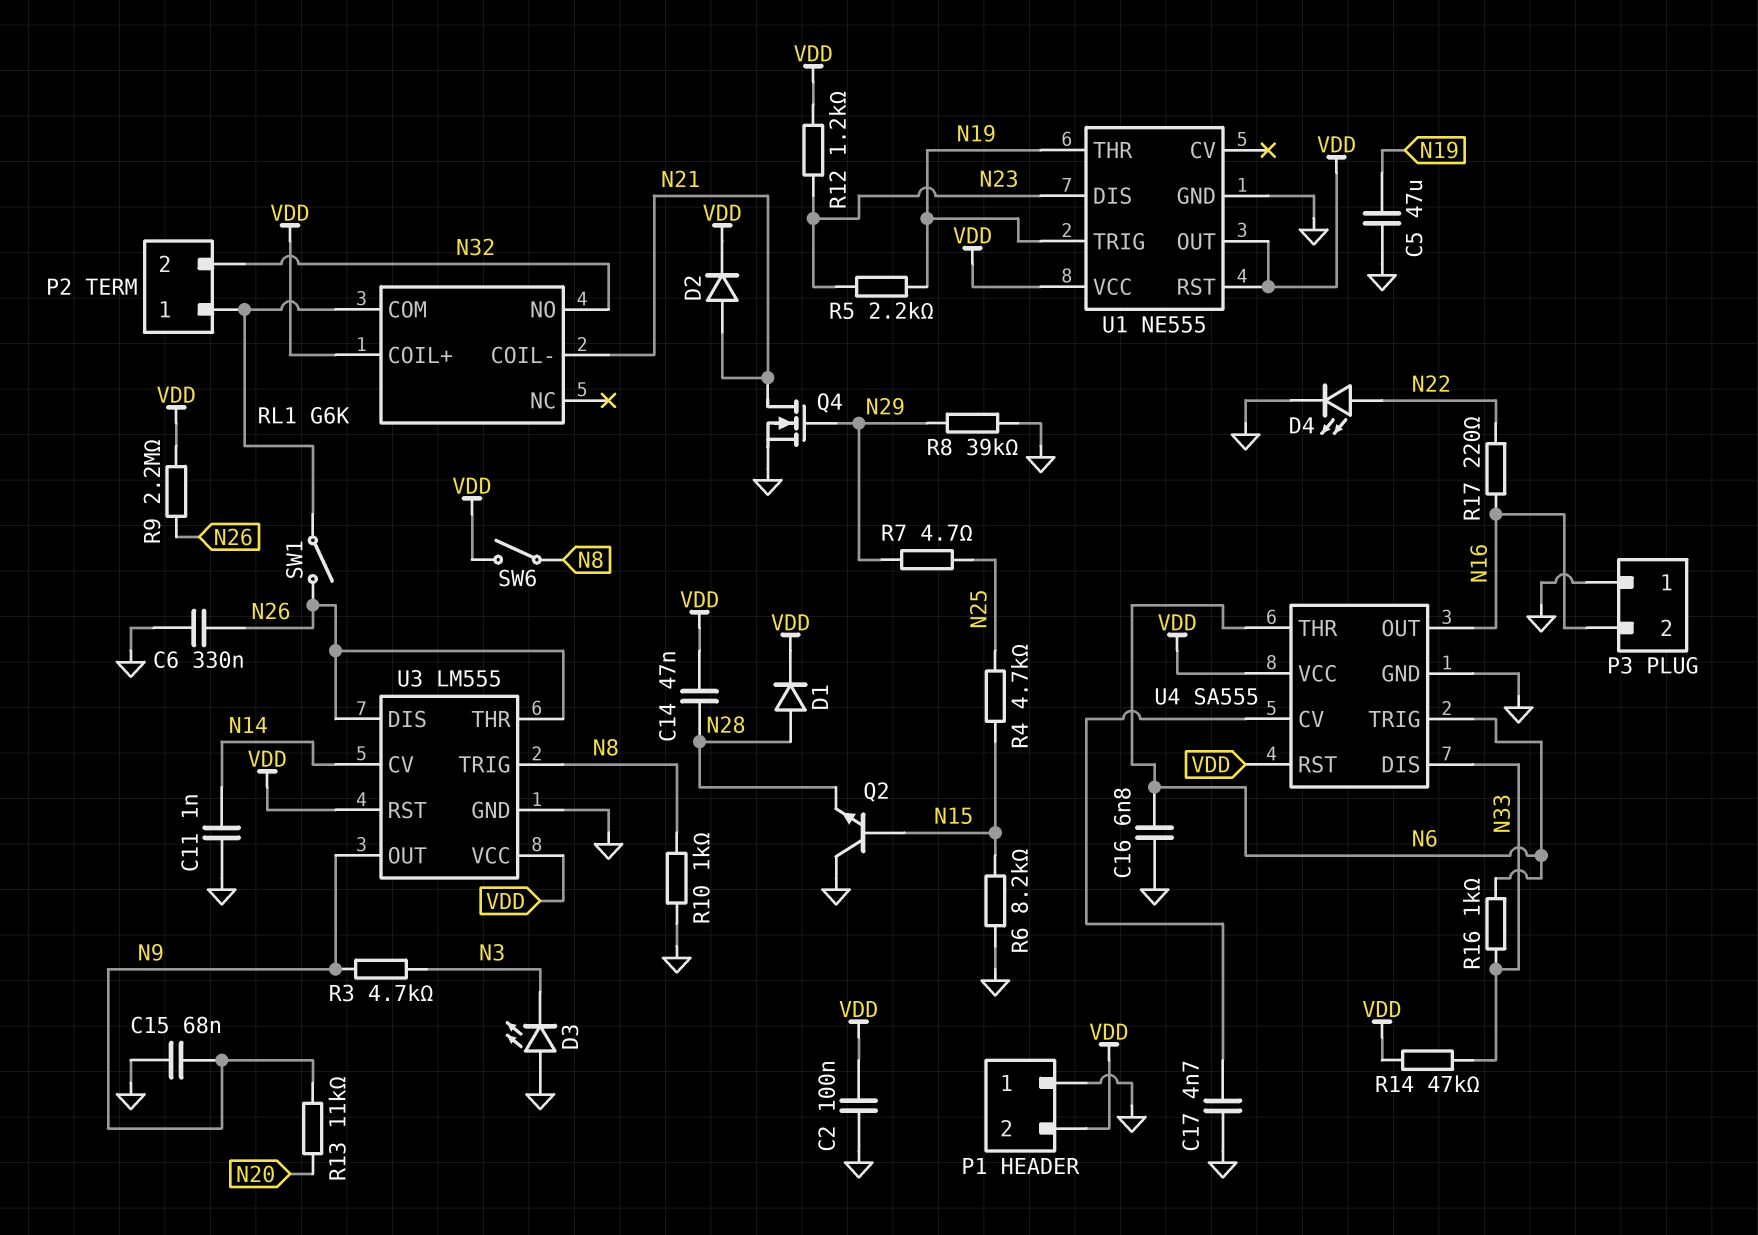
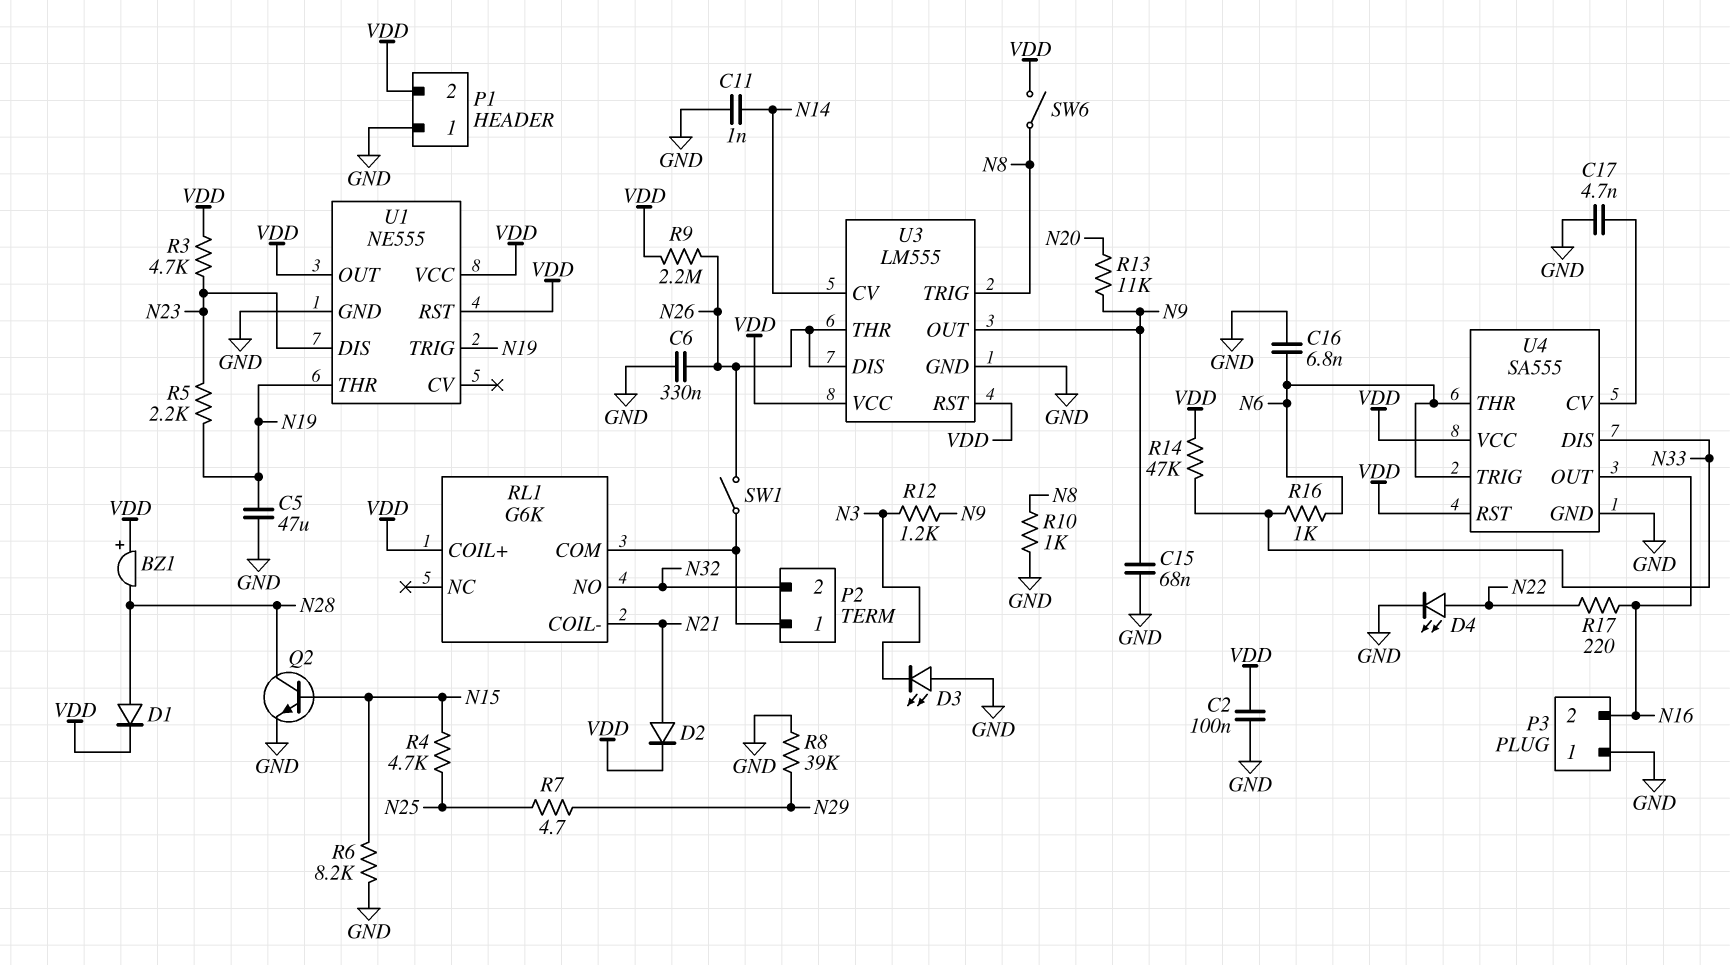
BZ1: none -> buzzer (plus VDD, minus N28)
C14: 47nF (N28, VDD) -> none
Q2: NPN (B N15, C GND, E N28) -> NPN (B N15, C N28, E GND)
Q4: NMOS (G N29, D N21, S GND) -> none
R3: 4.7k (N3, N9) -> 4.7k (N23, VDD)
R12: 1.2k (N23, VDD) -> 1.2k (N3, N9)

